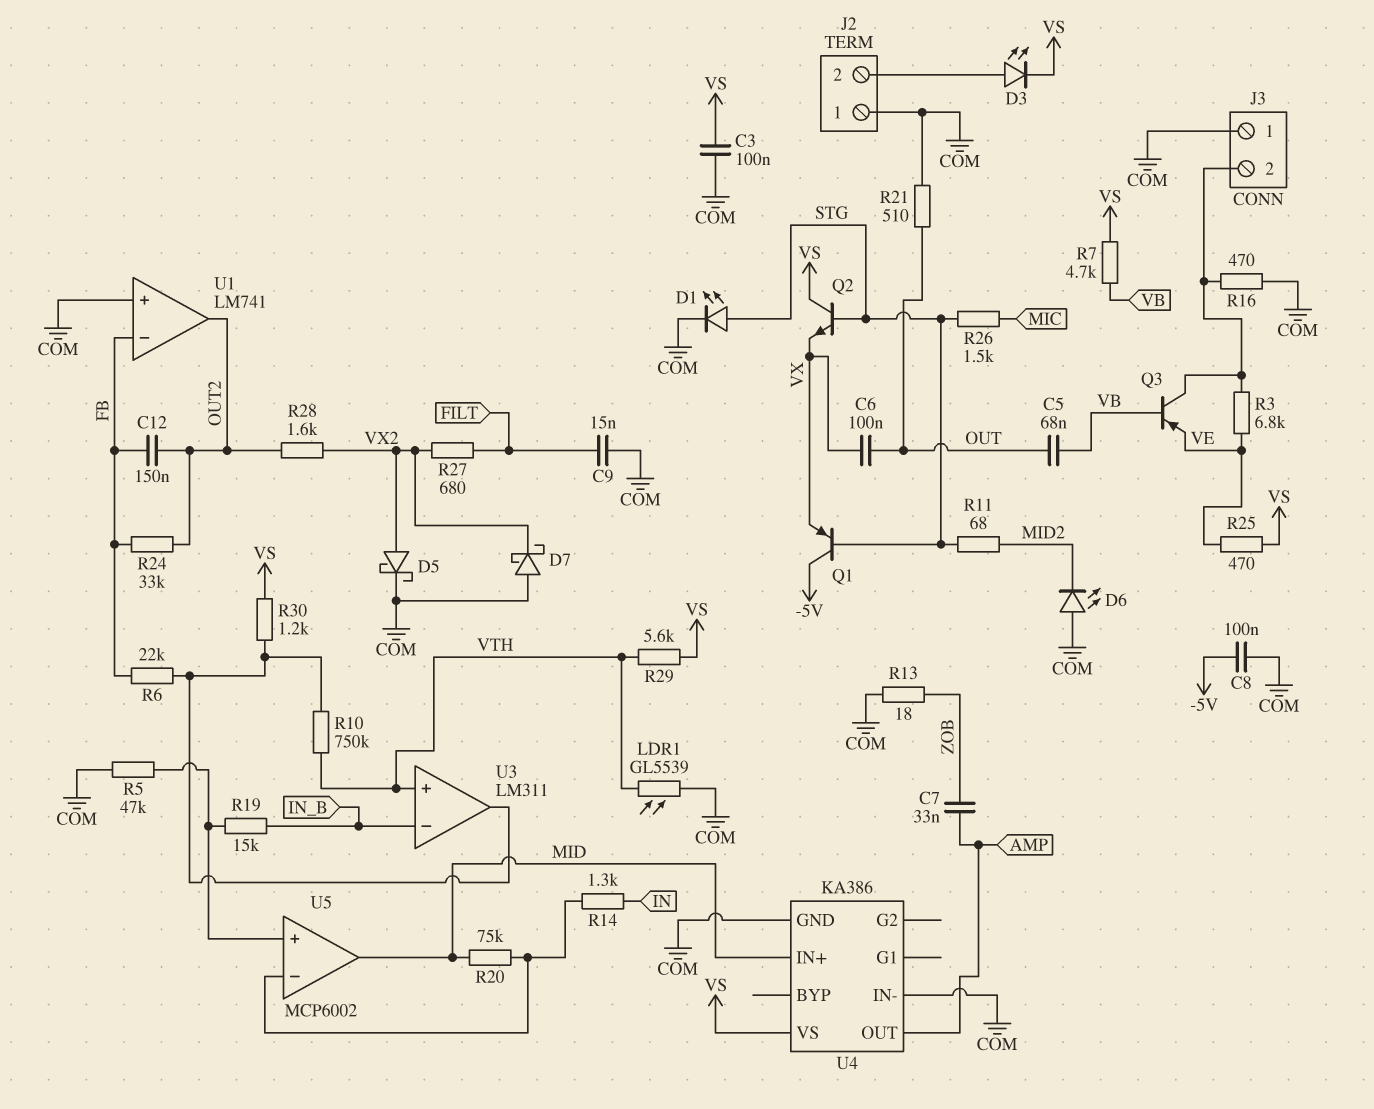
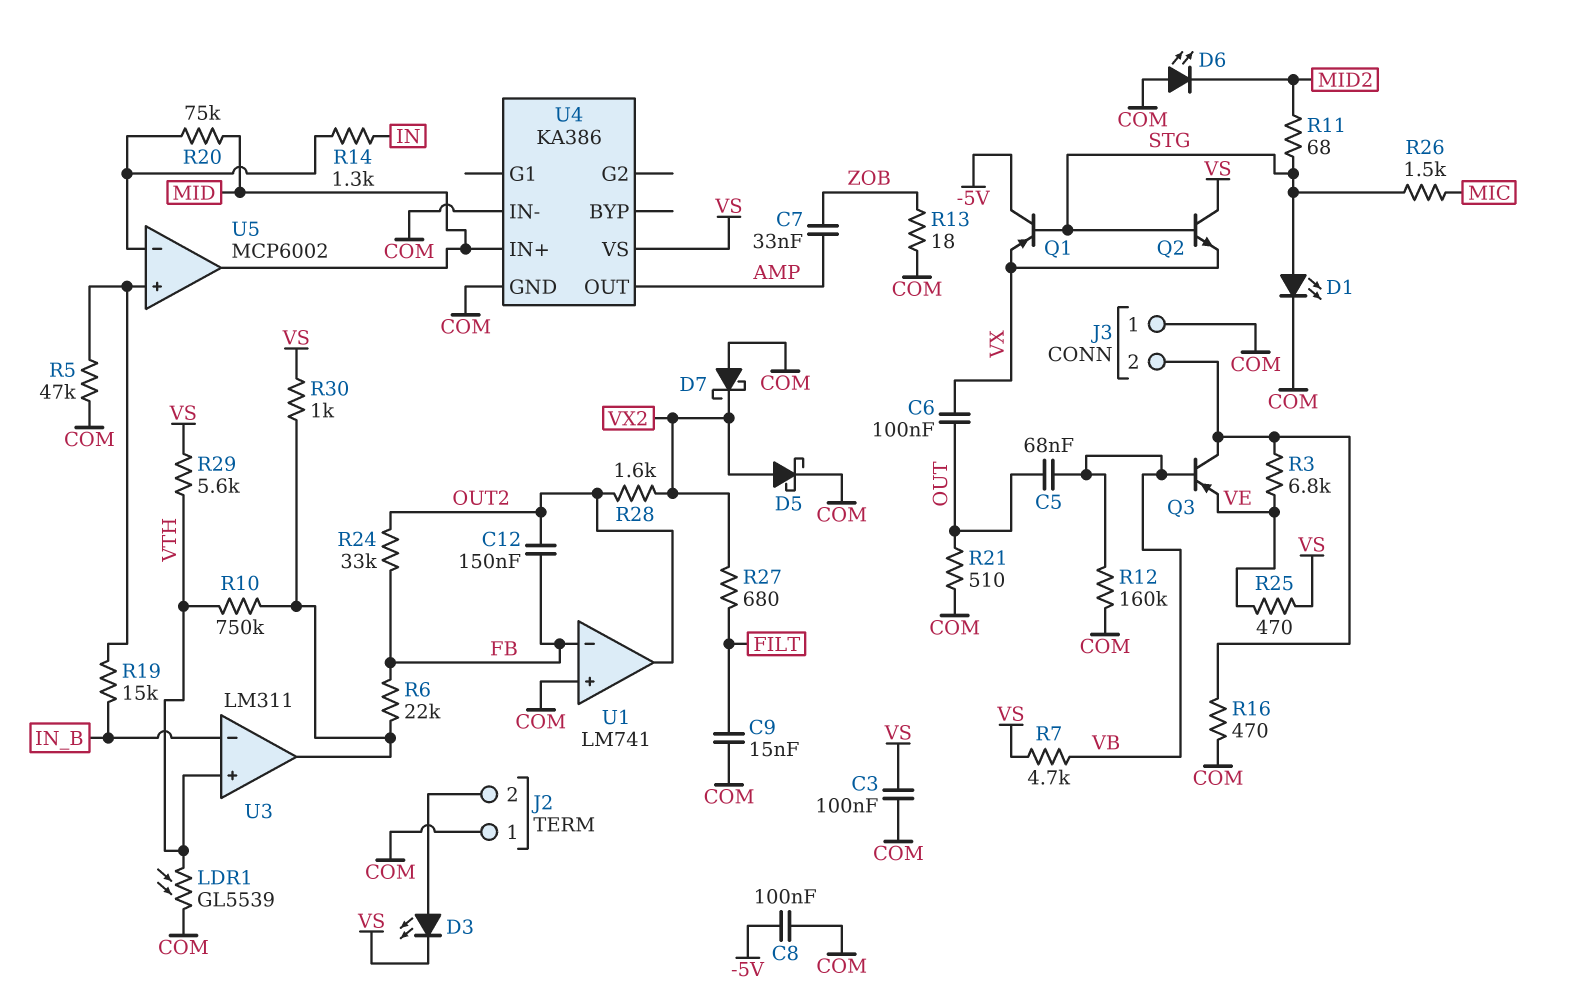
R12: none -> 160k (COM, VB)
R30: 1.2k (U3/out, VS) -> 1k (U3/out, VS)

